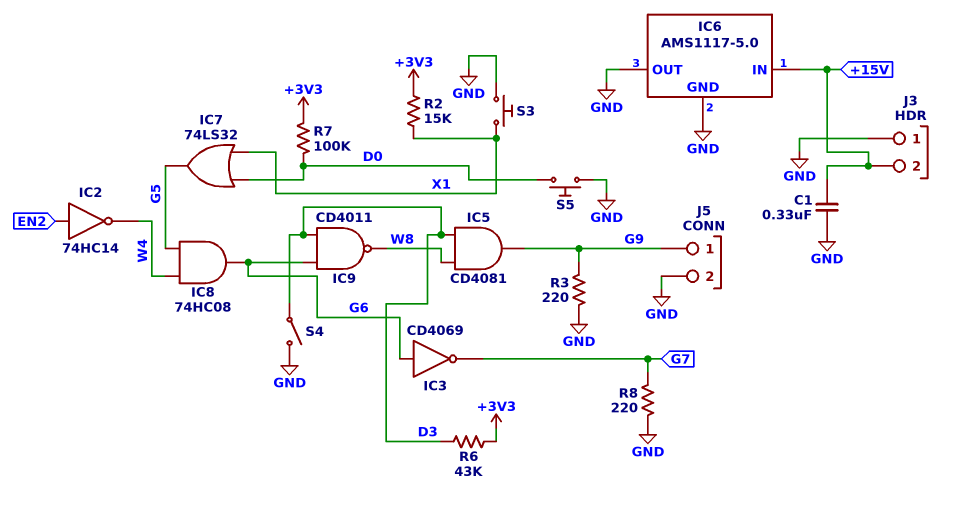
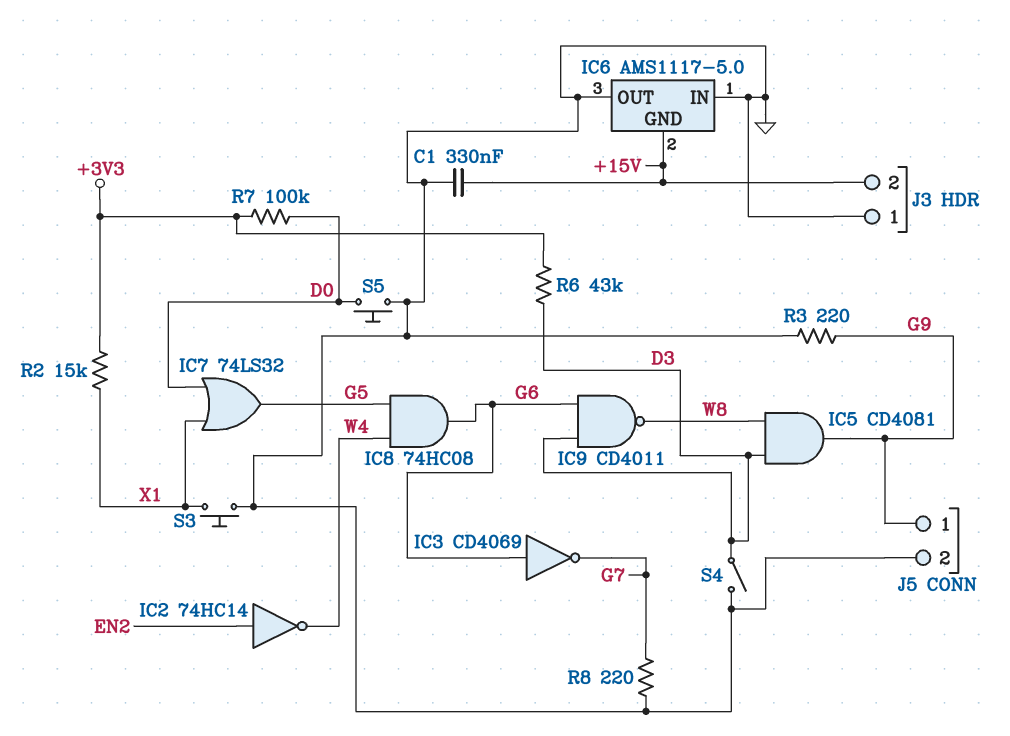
IC6 pin GND: GND -> +15V
IC6 pin IN: +15V -> GND

